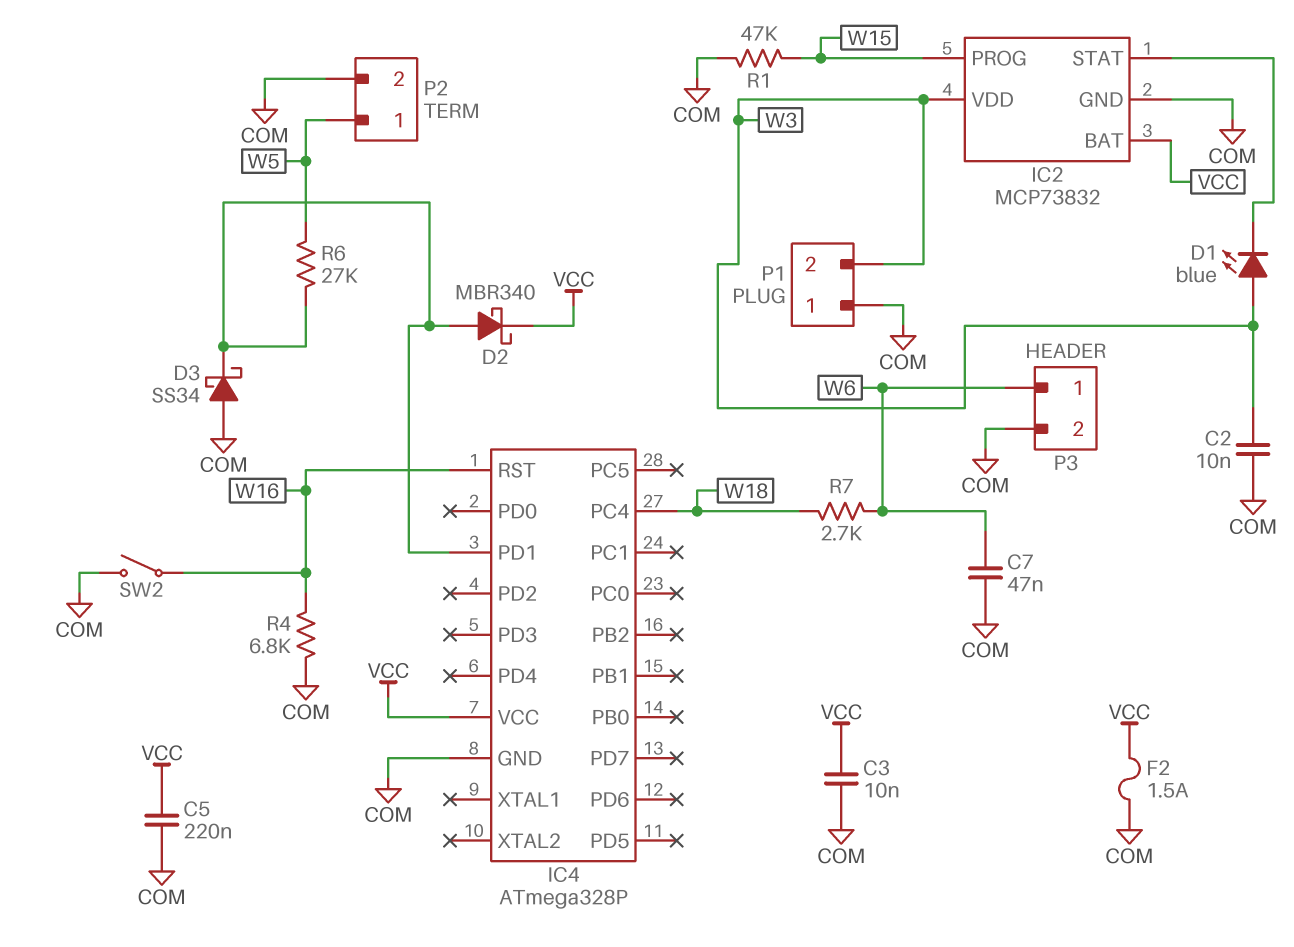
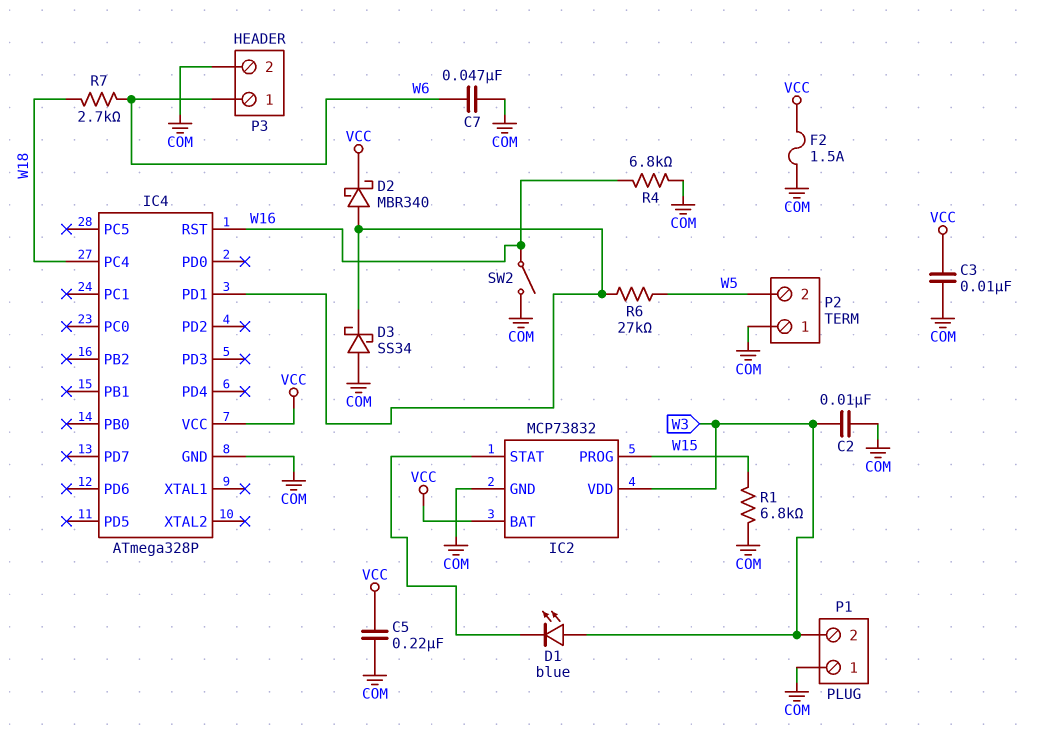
P2 pin 1: W5 -> COM
P2 pin 2: COM -> W5
R1: 47k (COM, W15) -> 6.8k (COM, W15)

